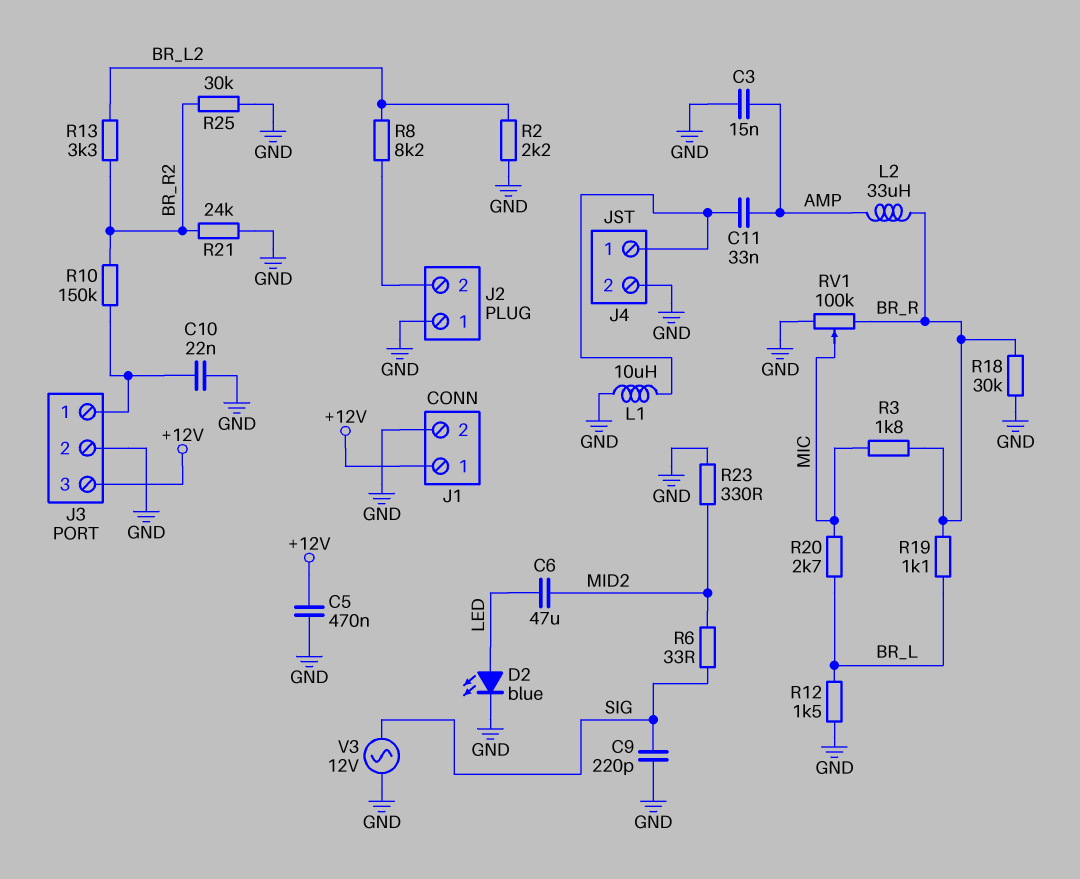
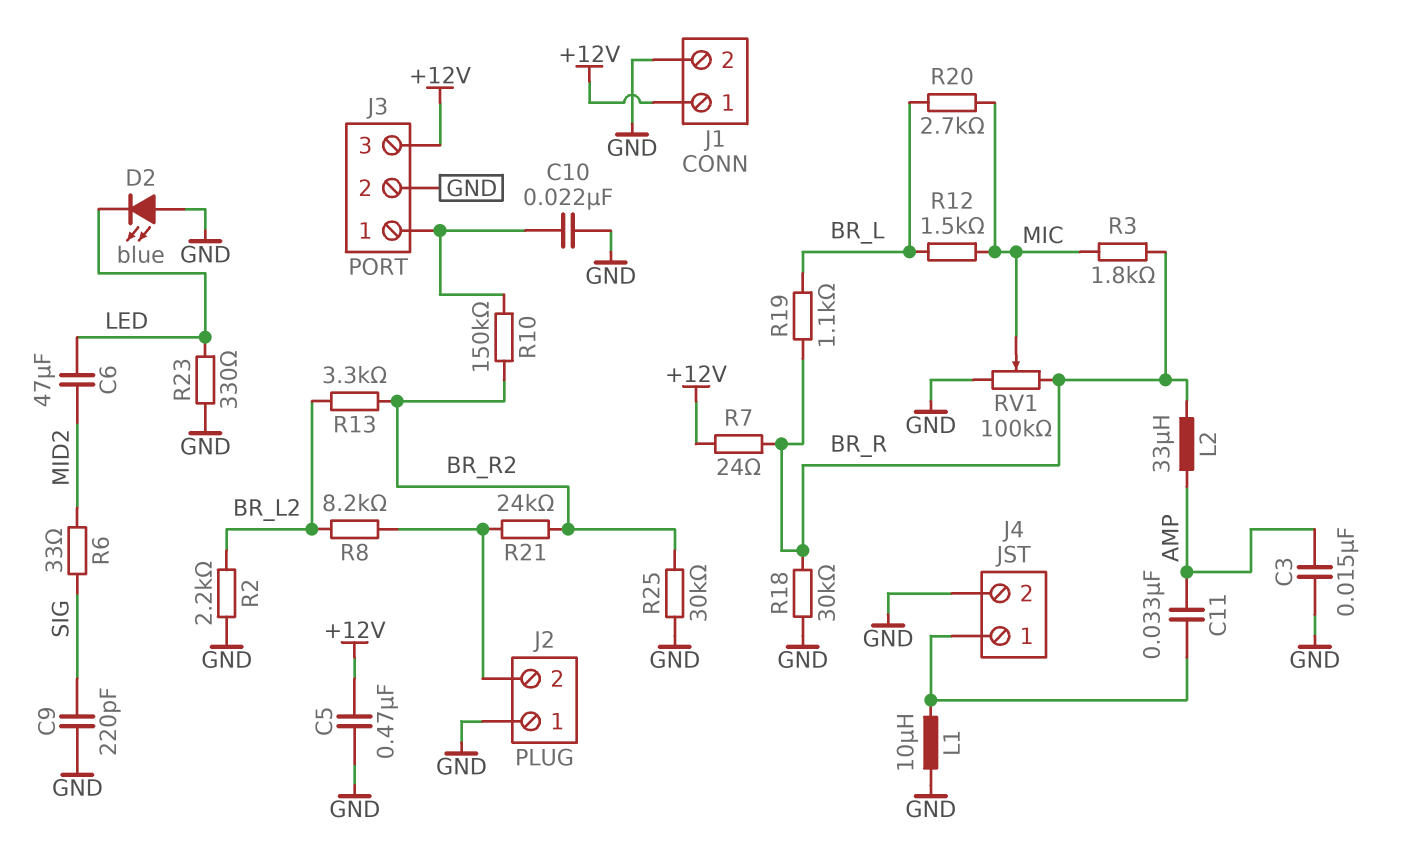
D2: LED blue (A LED, K GND) -> LED blue (A GND, K LED)
R7: none -> 24 (+12V, BR_R)
R12: 1.5k (BR_L, GND) -> 1.5k (BR_L, MIC)
R21: 24k (BR_R2, GND) -> 24k (BR_R2, J2/2)
R23: 330 (GND, MID2) -> 330 (GND, LED)
V3: AC 12V (GND, SIG) -> none

